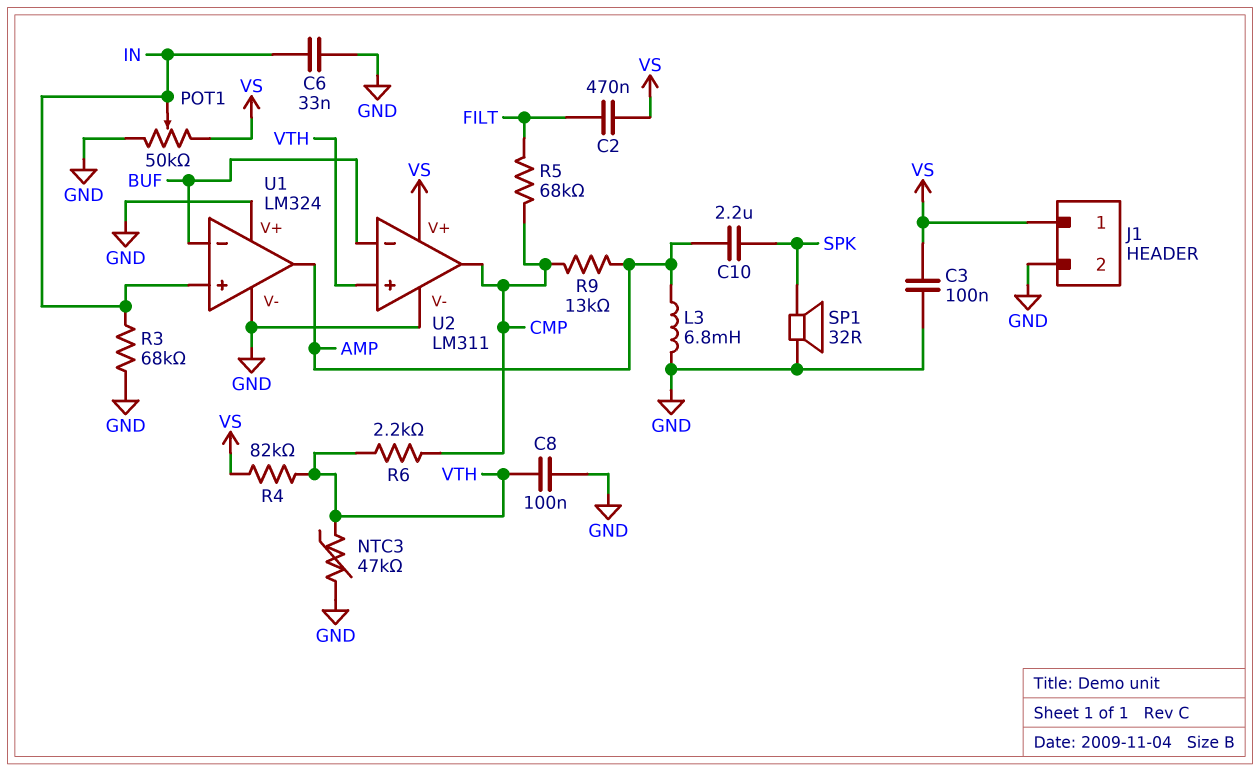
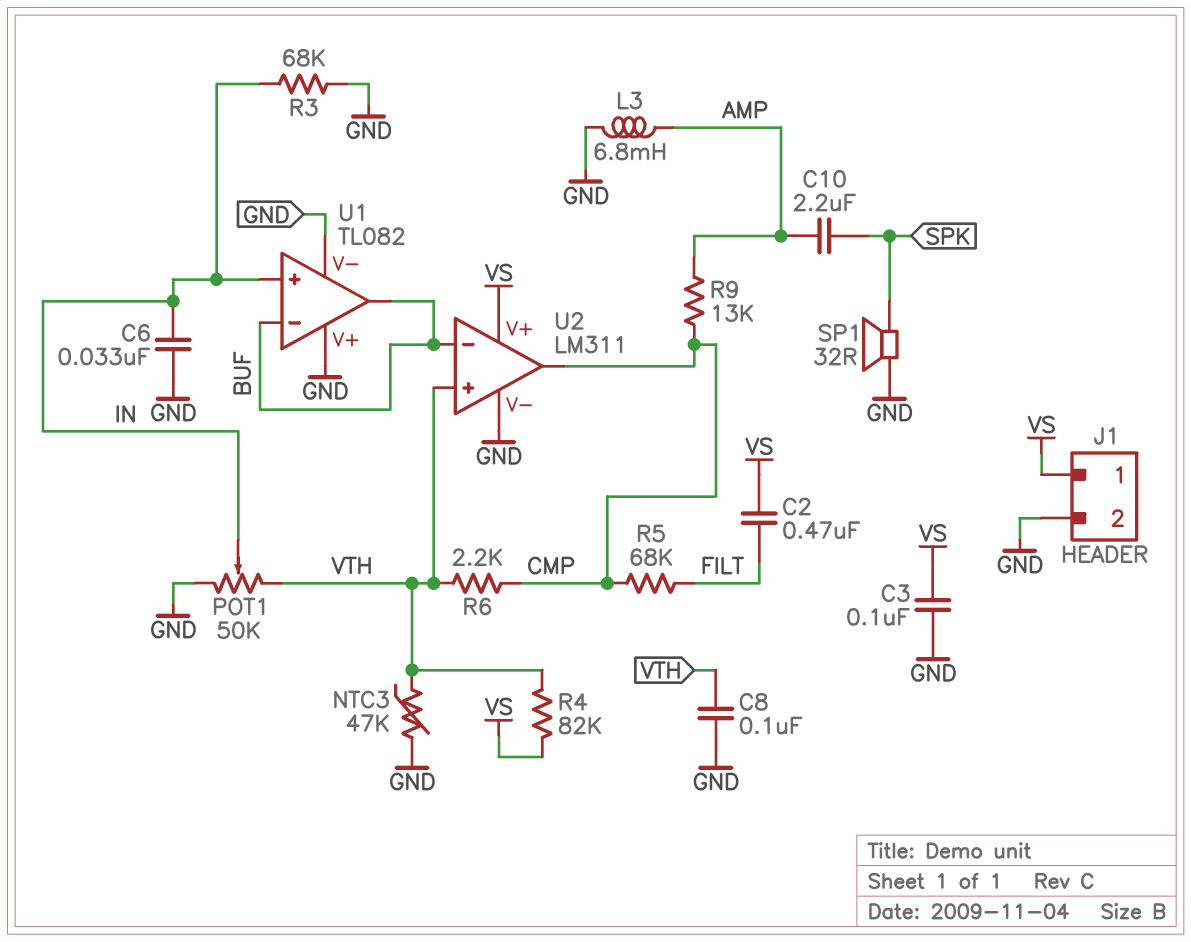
POT1: 50k (GND, VS, wiper IN) -> 50k (GND, VTH, wiper IN)
U1: LM324 -> TL082
U1 pin out: AMP -> BUF

